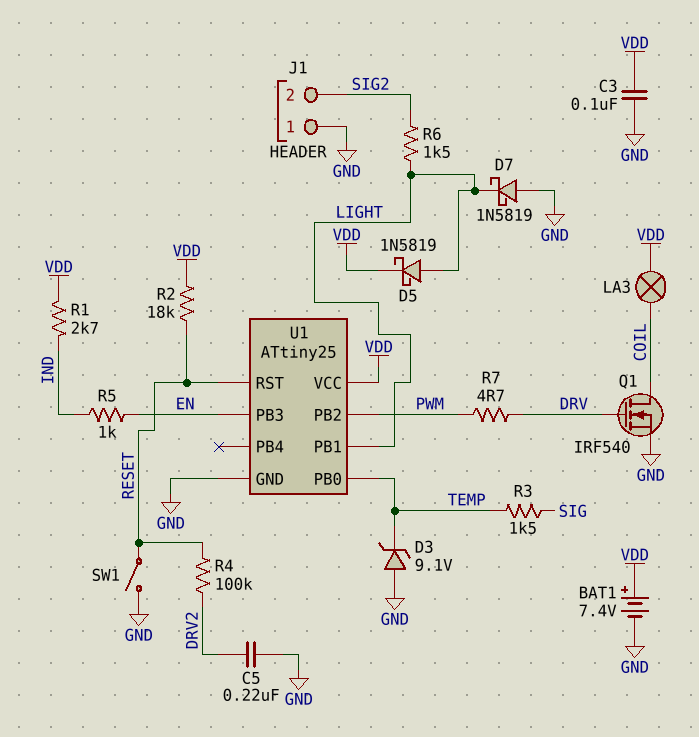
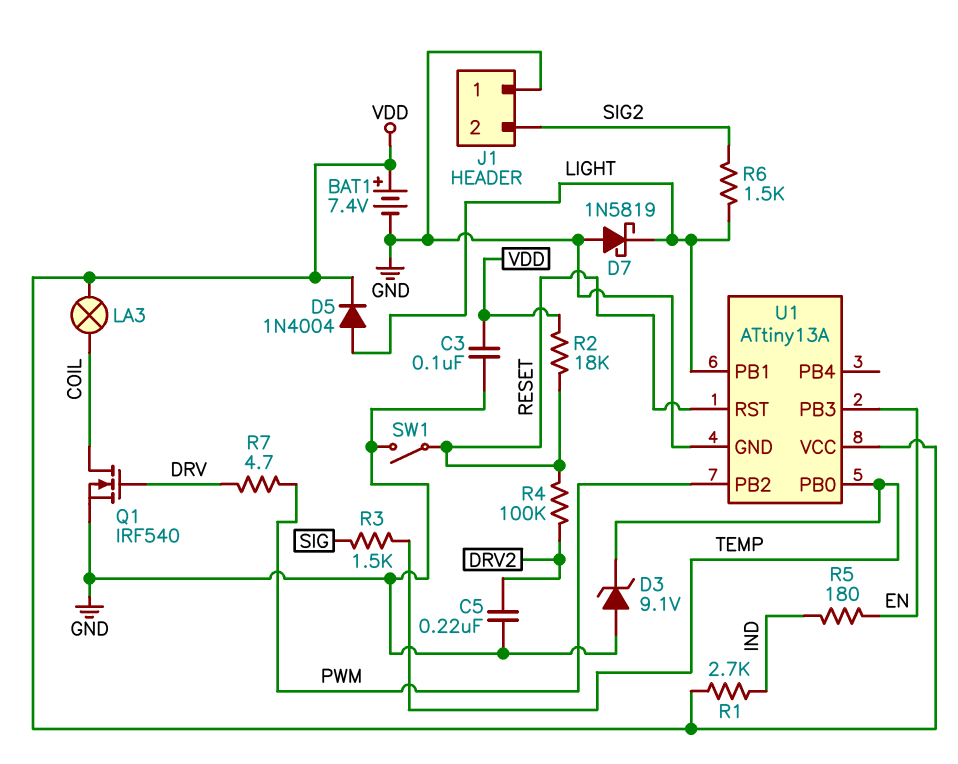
D5: schottky 1N5819 (A LIGHT, K VDD) -> diode 1N4004 (A LIGHT, K VDD)
R5: 1k (EN, IND) -> 180 (EN, IND)
U1: ATtiny25 -> ATtiny13A

